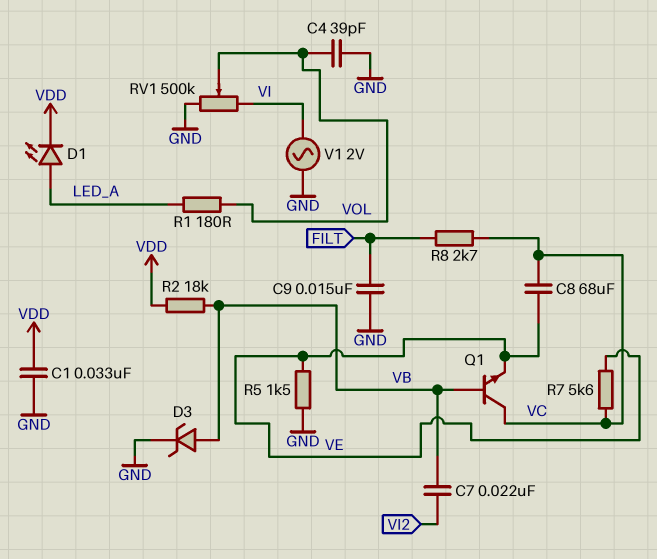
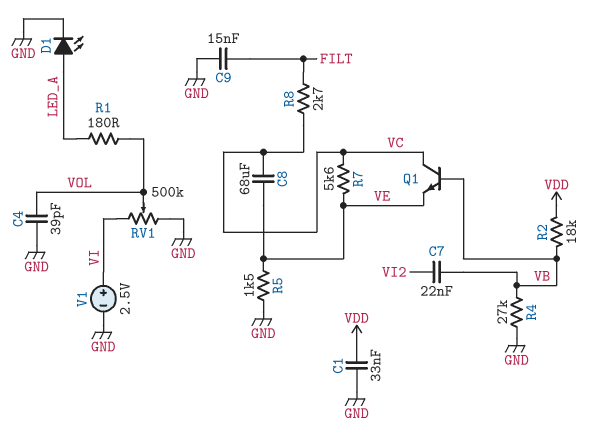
D1: LED (A LED_A, K VDD) -> LED (A LED_A, K GND)
D3: zener (A VB, K GND) -> none
R4: none -> 27k (GND, VB)
V1: AC 2V (GND, VI) -> 2.5V (plus VI, minus GND)

